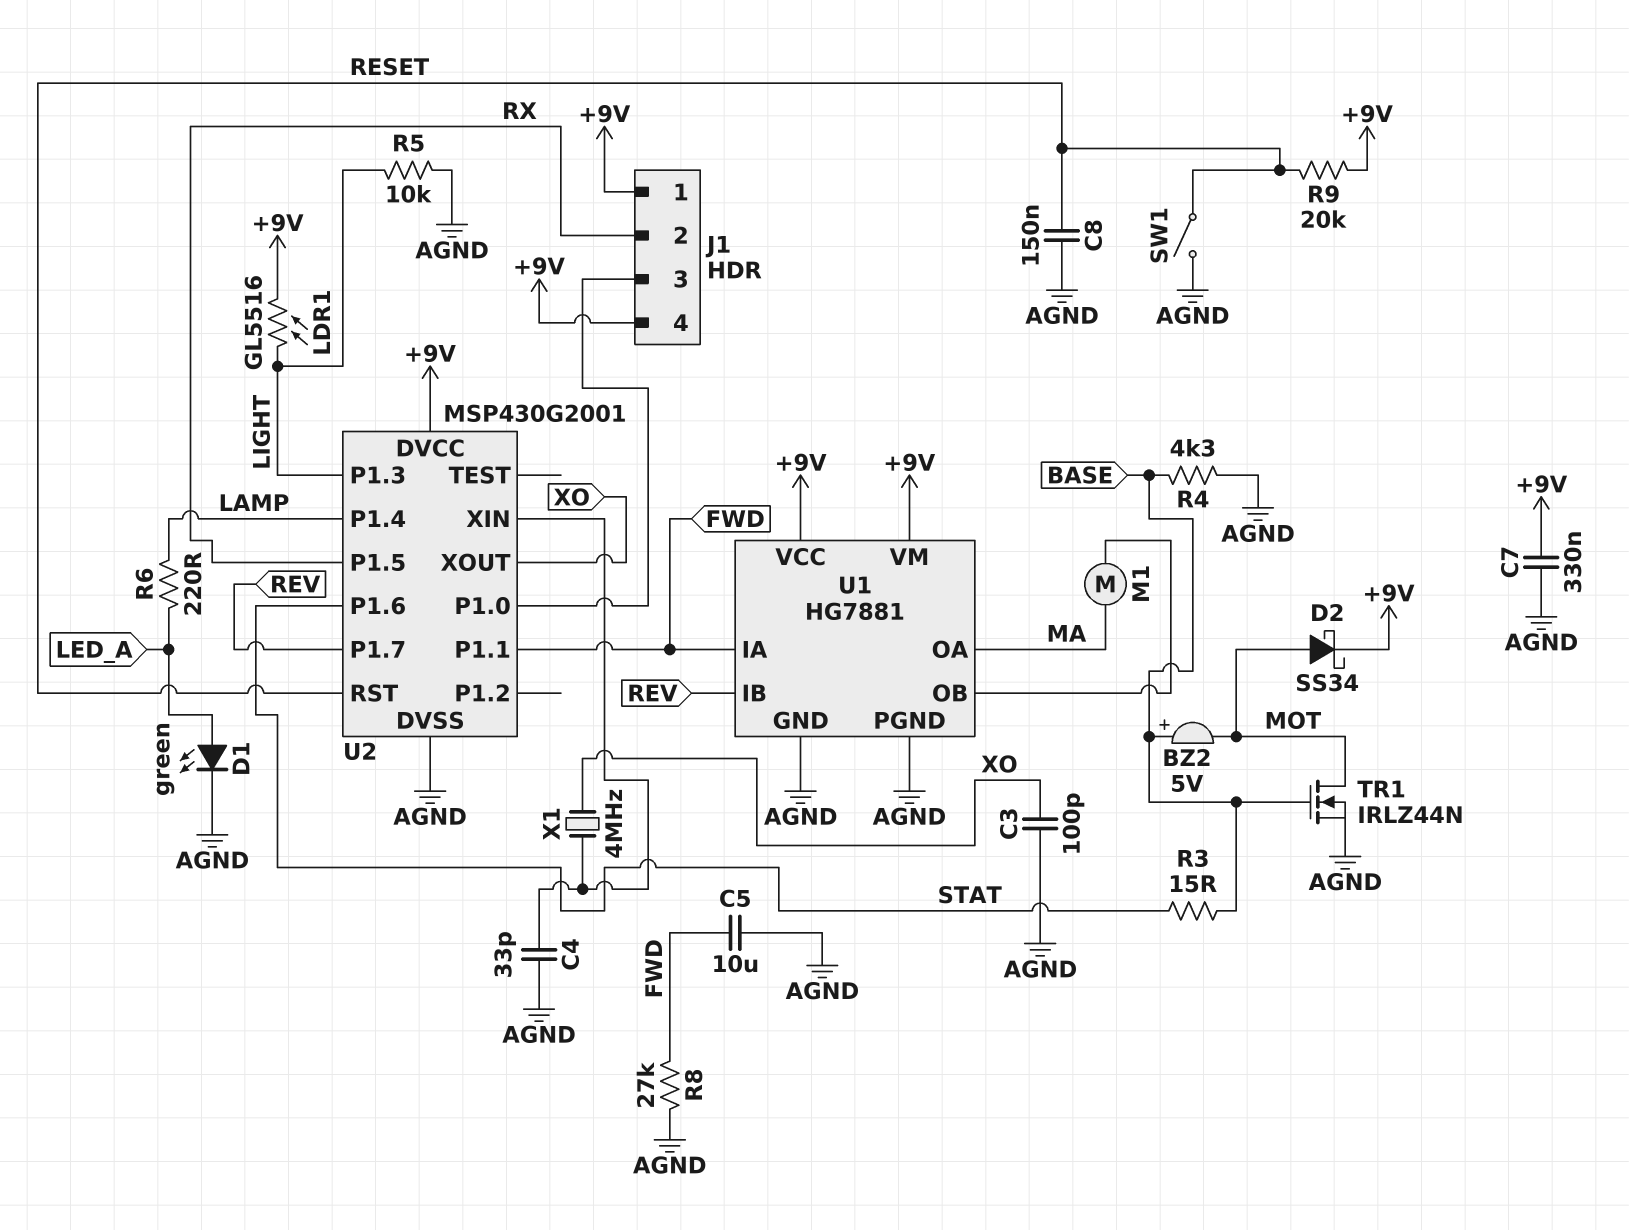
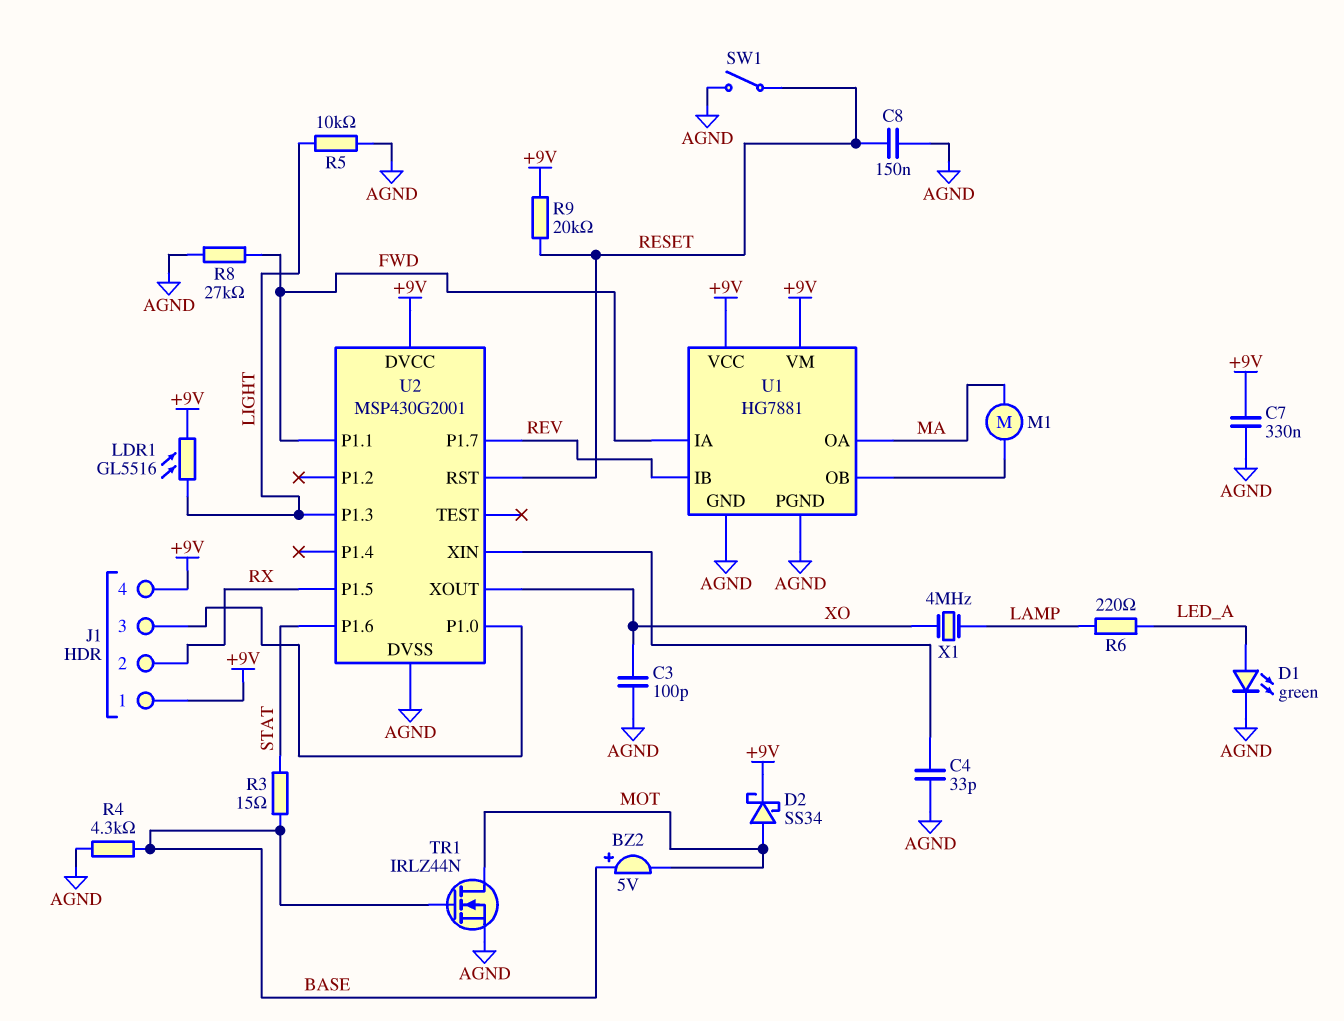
C5: 10uF (AGND, FWD) -> none
U2 pin P1.4: LAMP -> none
X1: 4MHz (U2/XIN, XO) -> 4MHz (LAMP, XO)

